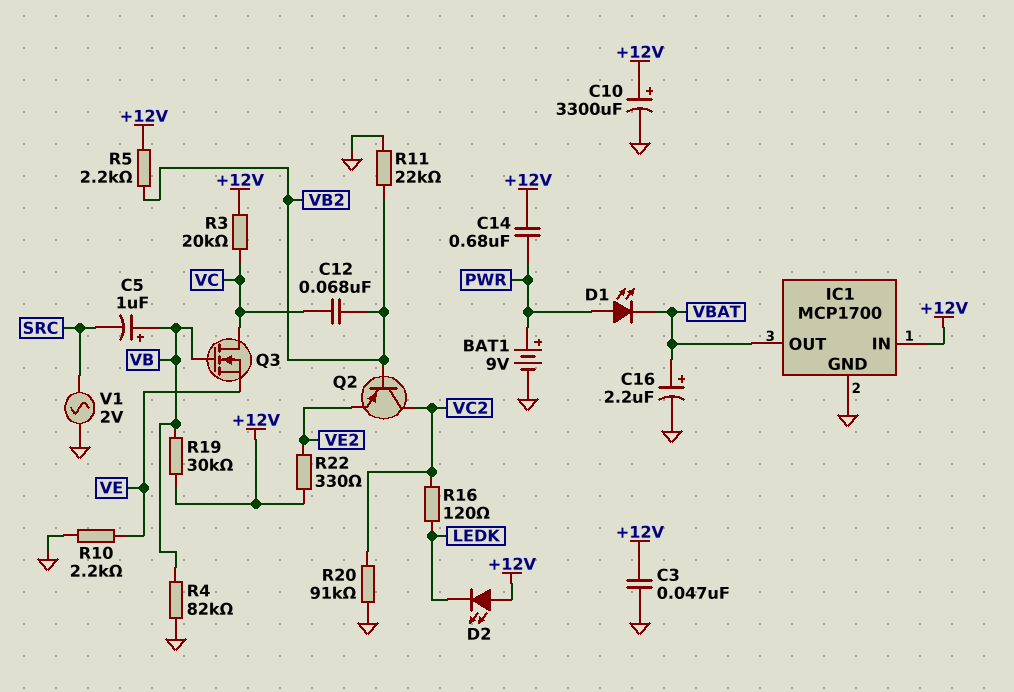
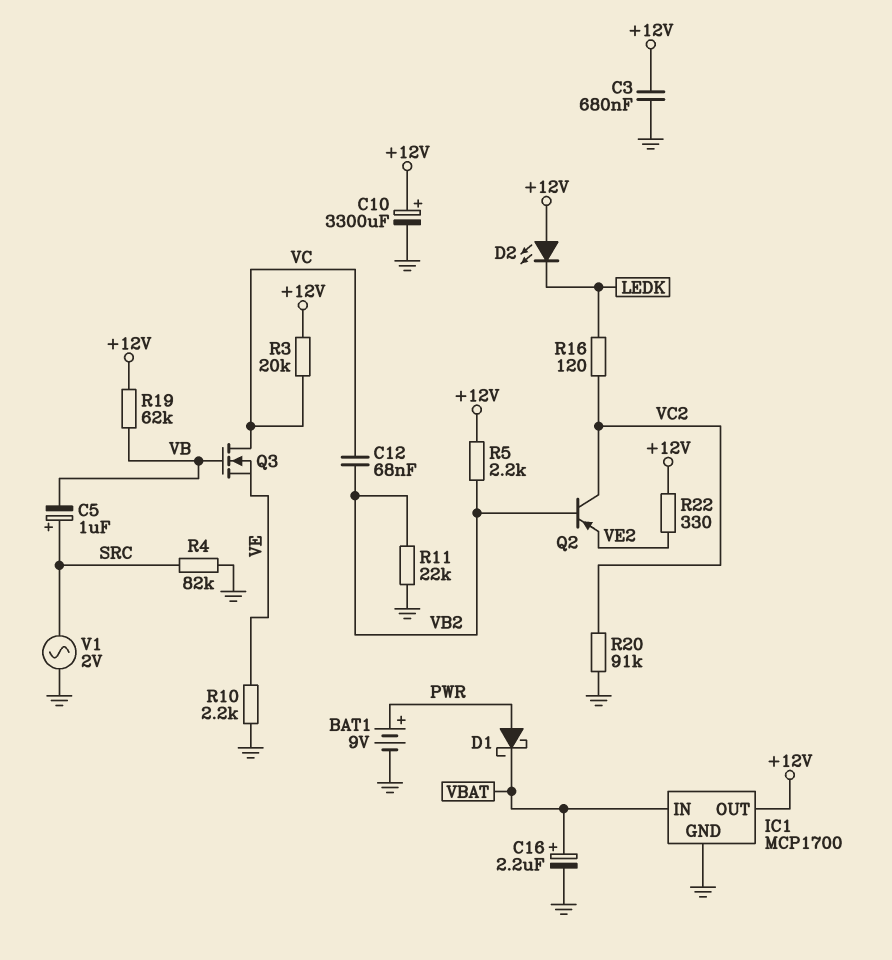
C3: 47nF (+12V, GND) -> 680nF (+12V, GND)
C5: 1uF (plus VB, minus SRC) -> 1uF (plus SRC, minus VB)
C14: 680nF (+12V, PWR) -> none
D1: LED (A PWR, K VBAT) -> schottky (A PWR, K VBAT)
IC1 pin IN: +12V -> VBAT
IC1 pin OUT: VBAT -> +12V
R4: 82k (GND, VB) -> 82k (GND, SRC)
R19: 30k (+12V, VB) -> 62k (+12V, VB)

